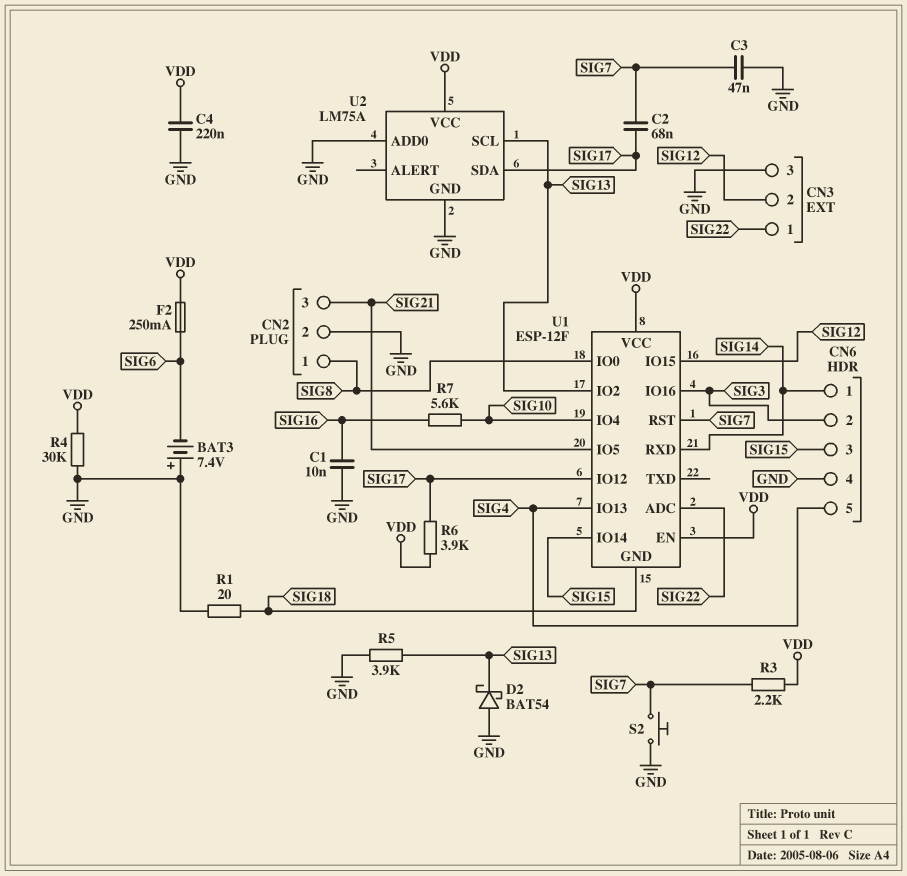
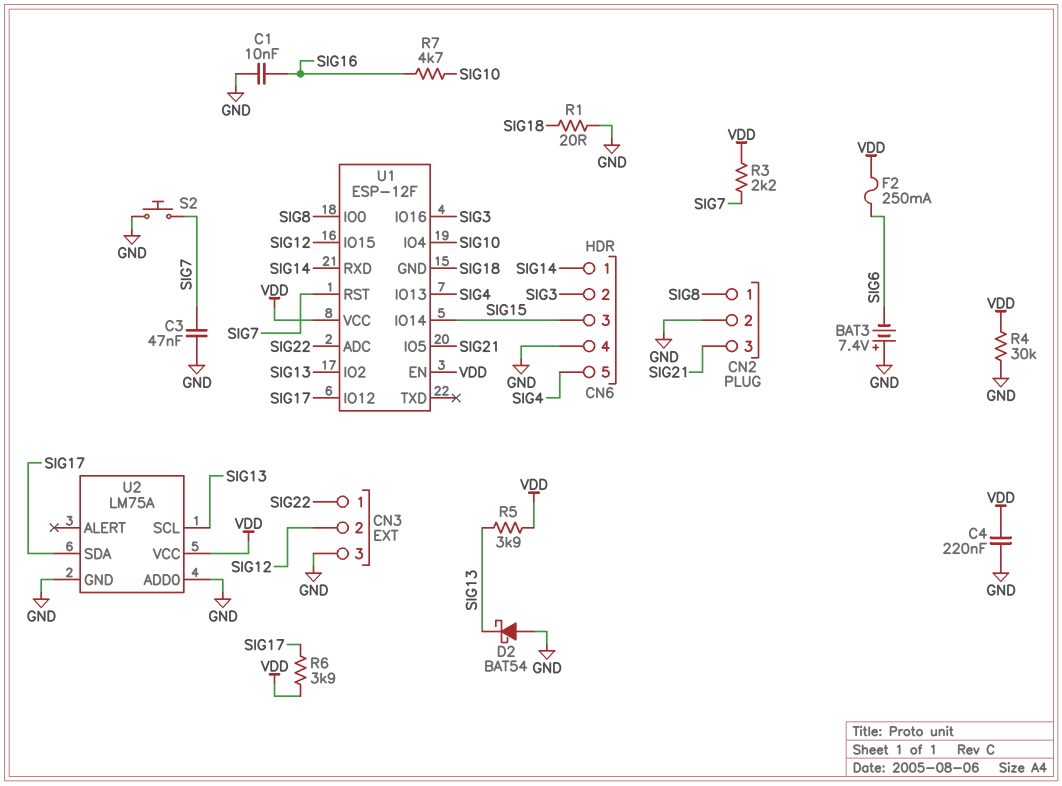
C2: 68nF (SIG7, SIG17) -> none
R5: 3.9k (GND, SIG13) -> 3.9k (SIG13, VDD)
R7: 5.6k (SIG10, SIG16) -> 4.7k (SIG10, SIG16)

